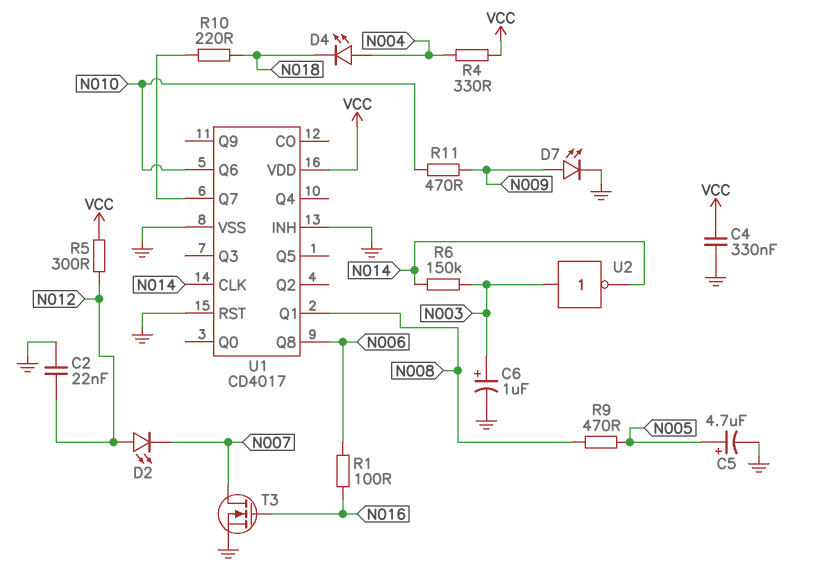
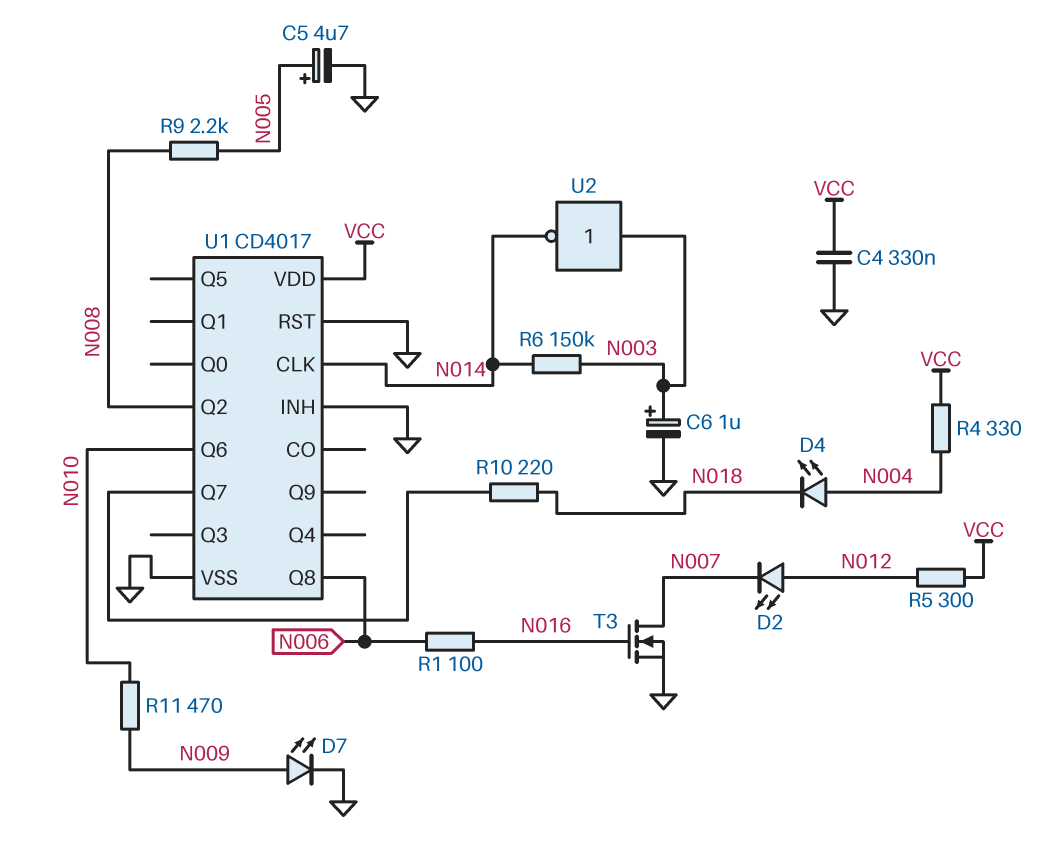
C2: 22nF (GND, N012) -> none
R9: 470 (N005, N008) -> 2.2k (N005, N008)
U1 pin Q1: N008 -> none
U1 pin Q2: none -> N008

